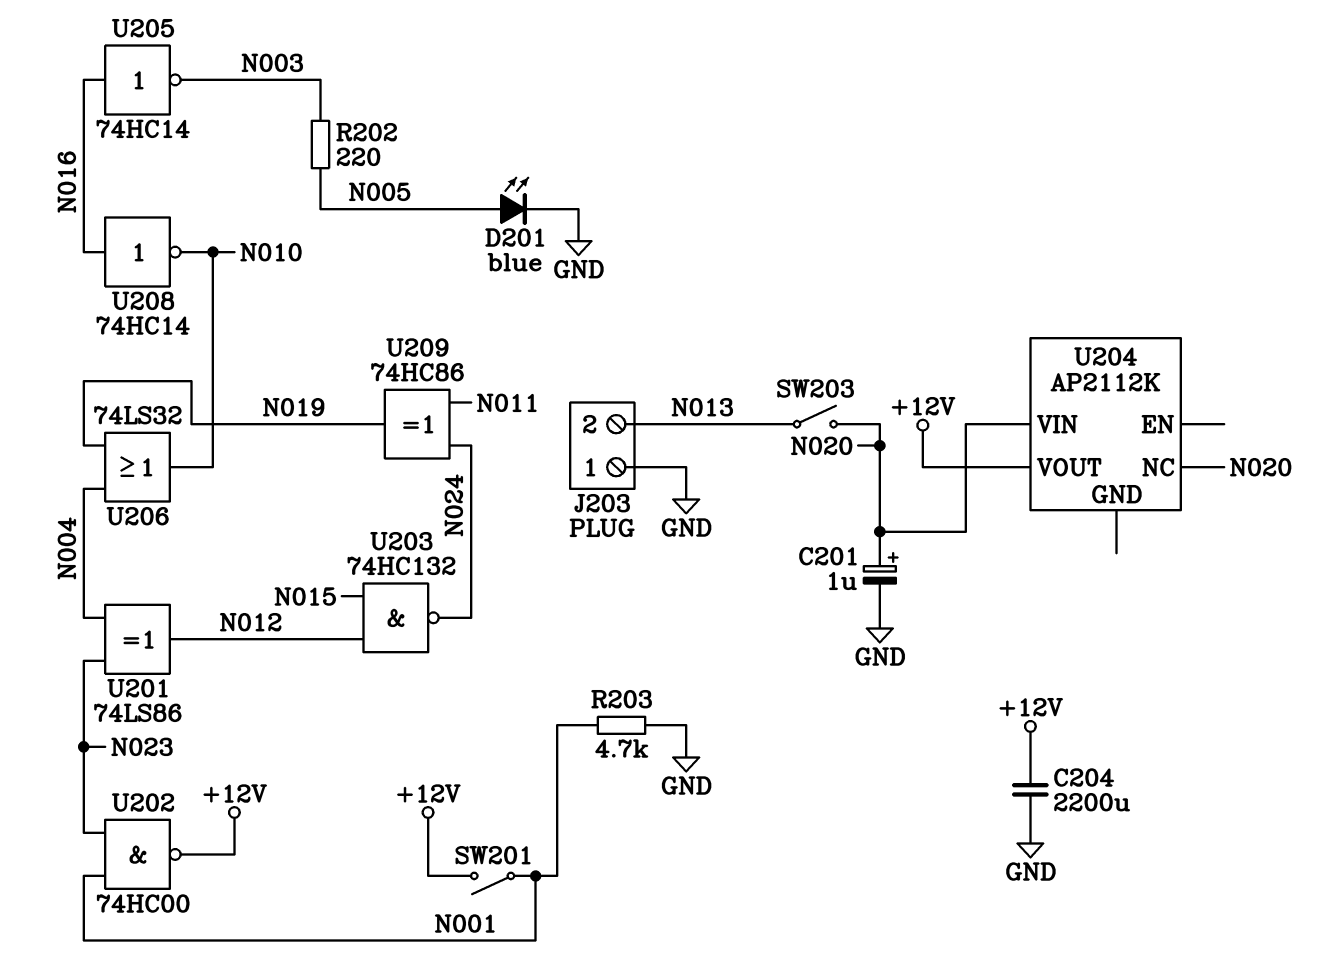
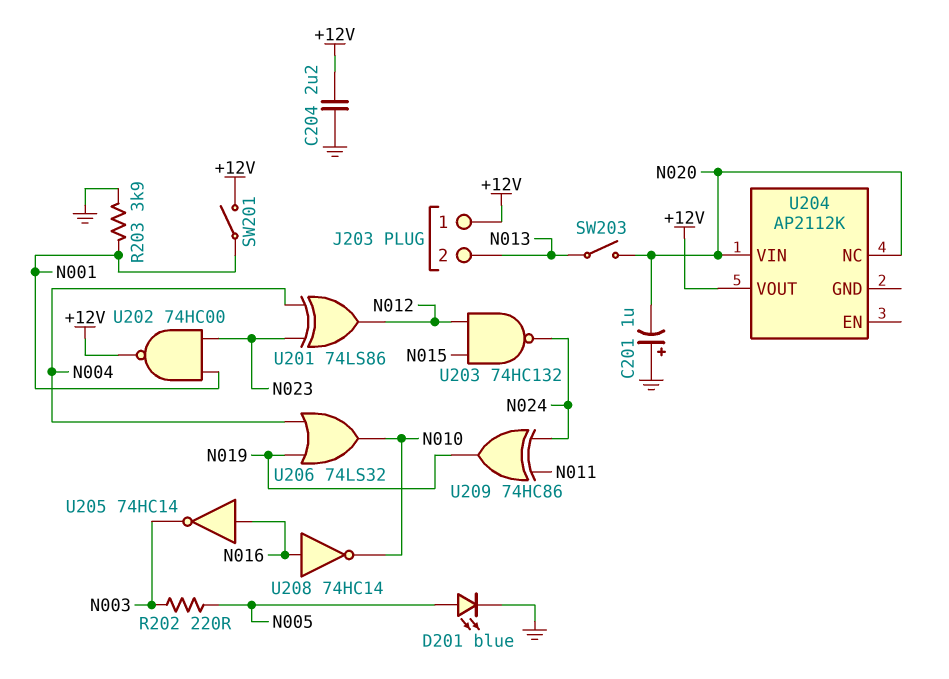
C201: 1uF (plus N020, minus GND) -> 1uF (plus GND, minus N020)
C204: 2200uF (+12V, GND) -> 2.2uF (+12V, GND)
J203 pin 1: GND -> +12V
R203: 4.7k (GND, N001) -> 3.9k (GND, N001)

